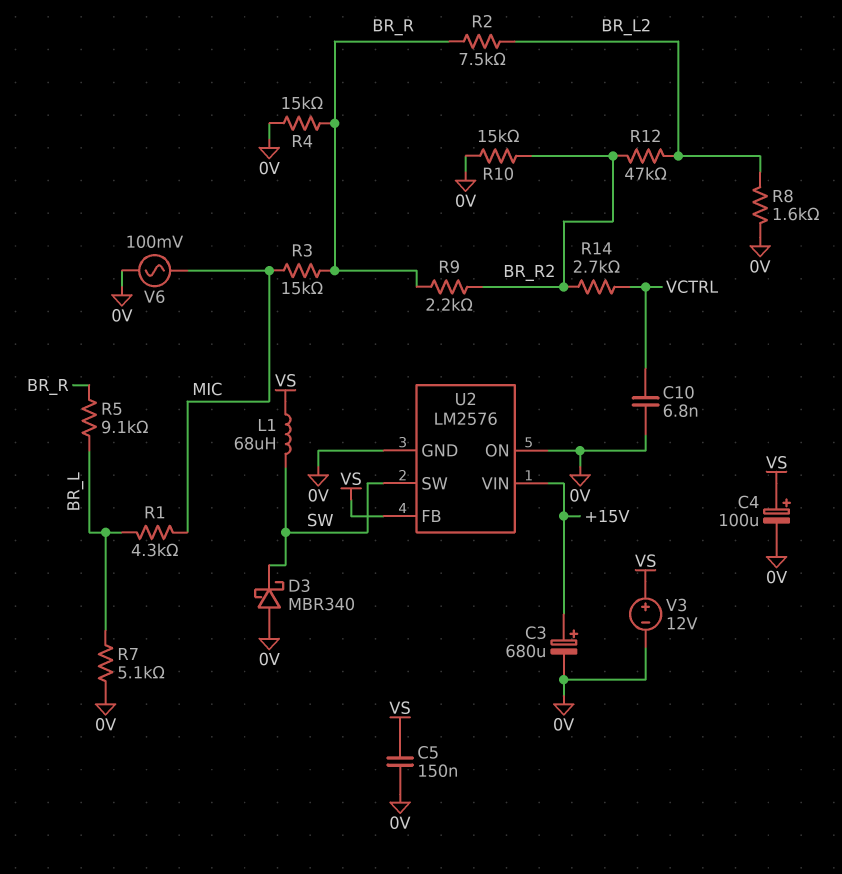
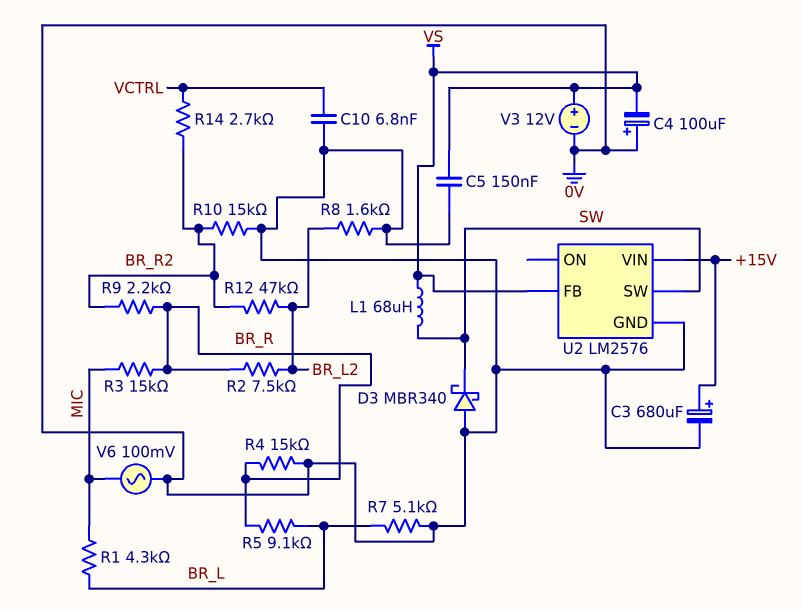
C4: 100uF (plus VS, minus 0V) -> 100uF (plus 0V, minus VS)
U2 pin ON: 0V -> none

